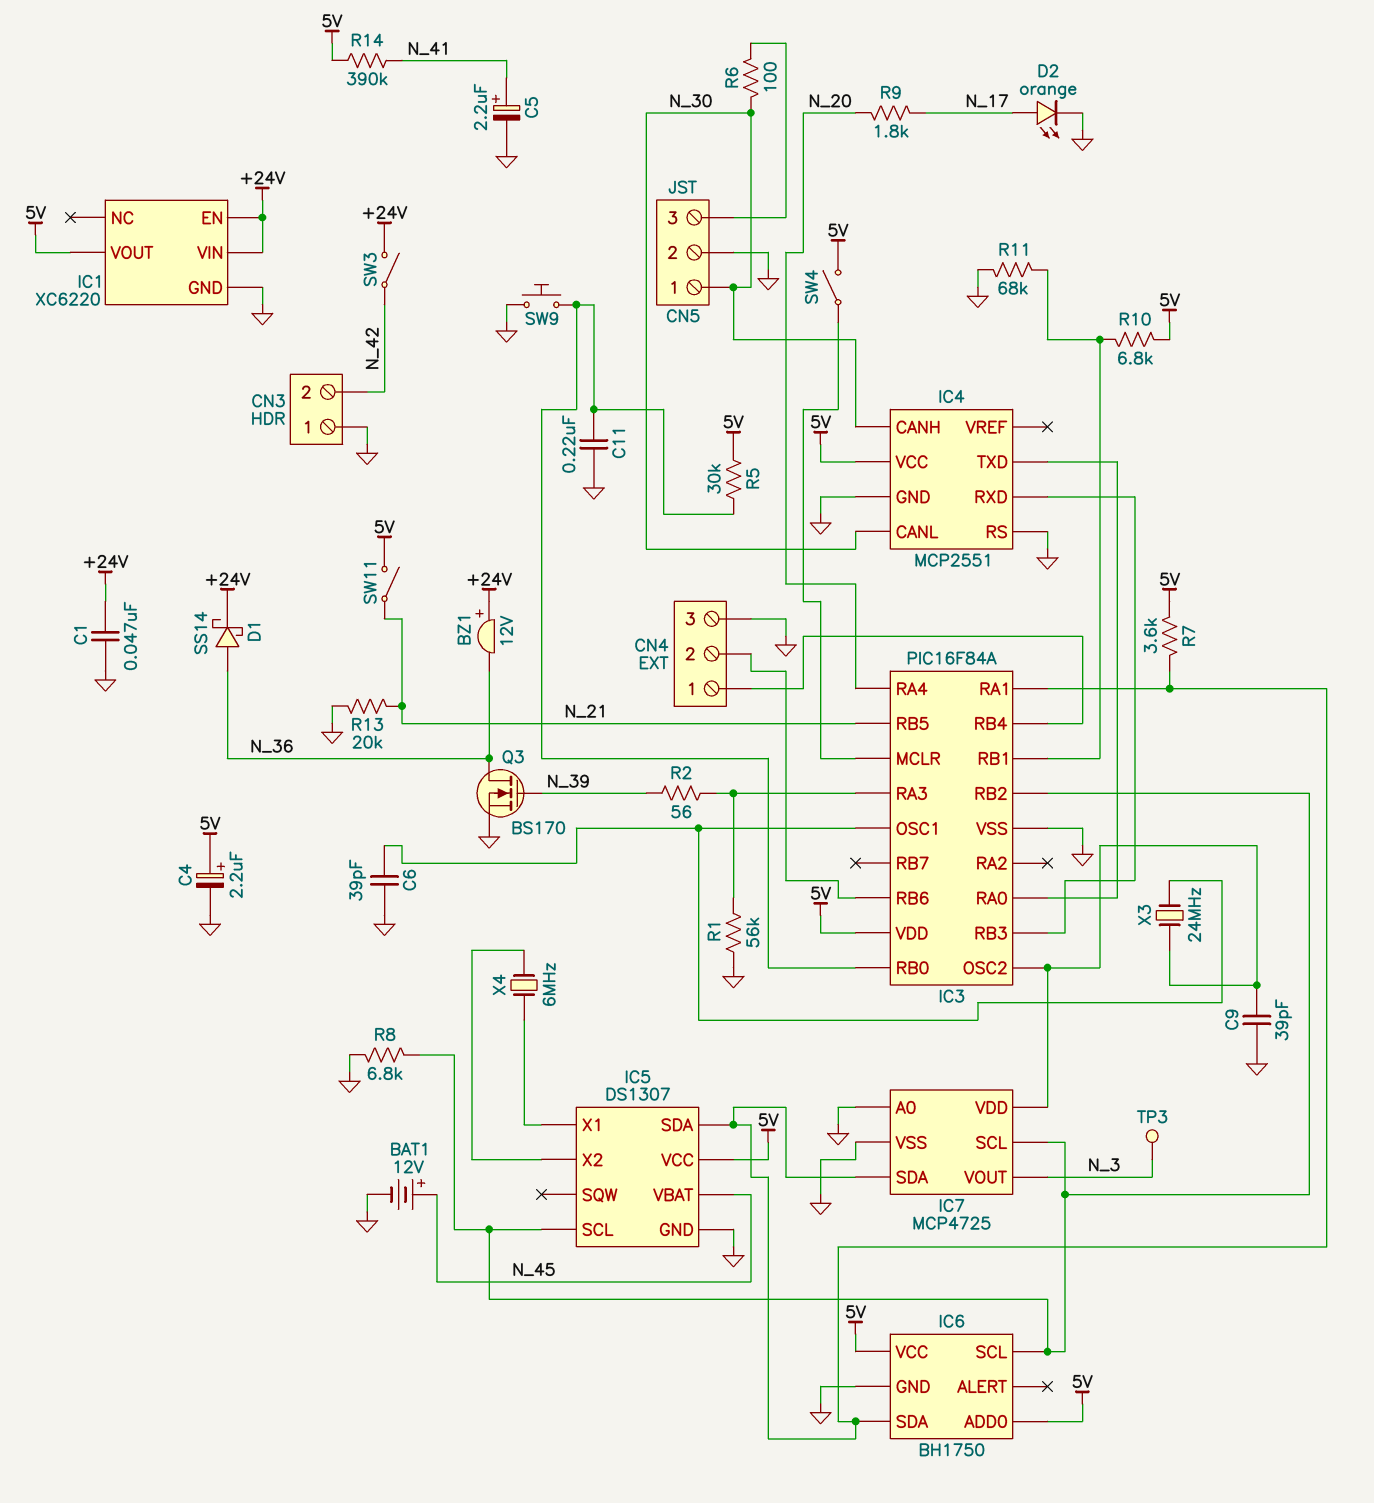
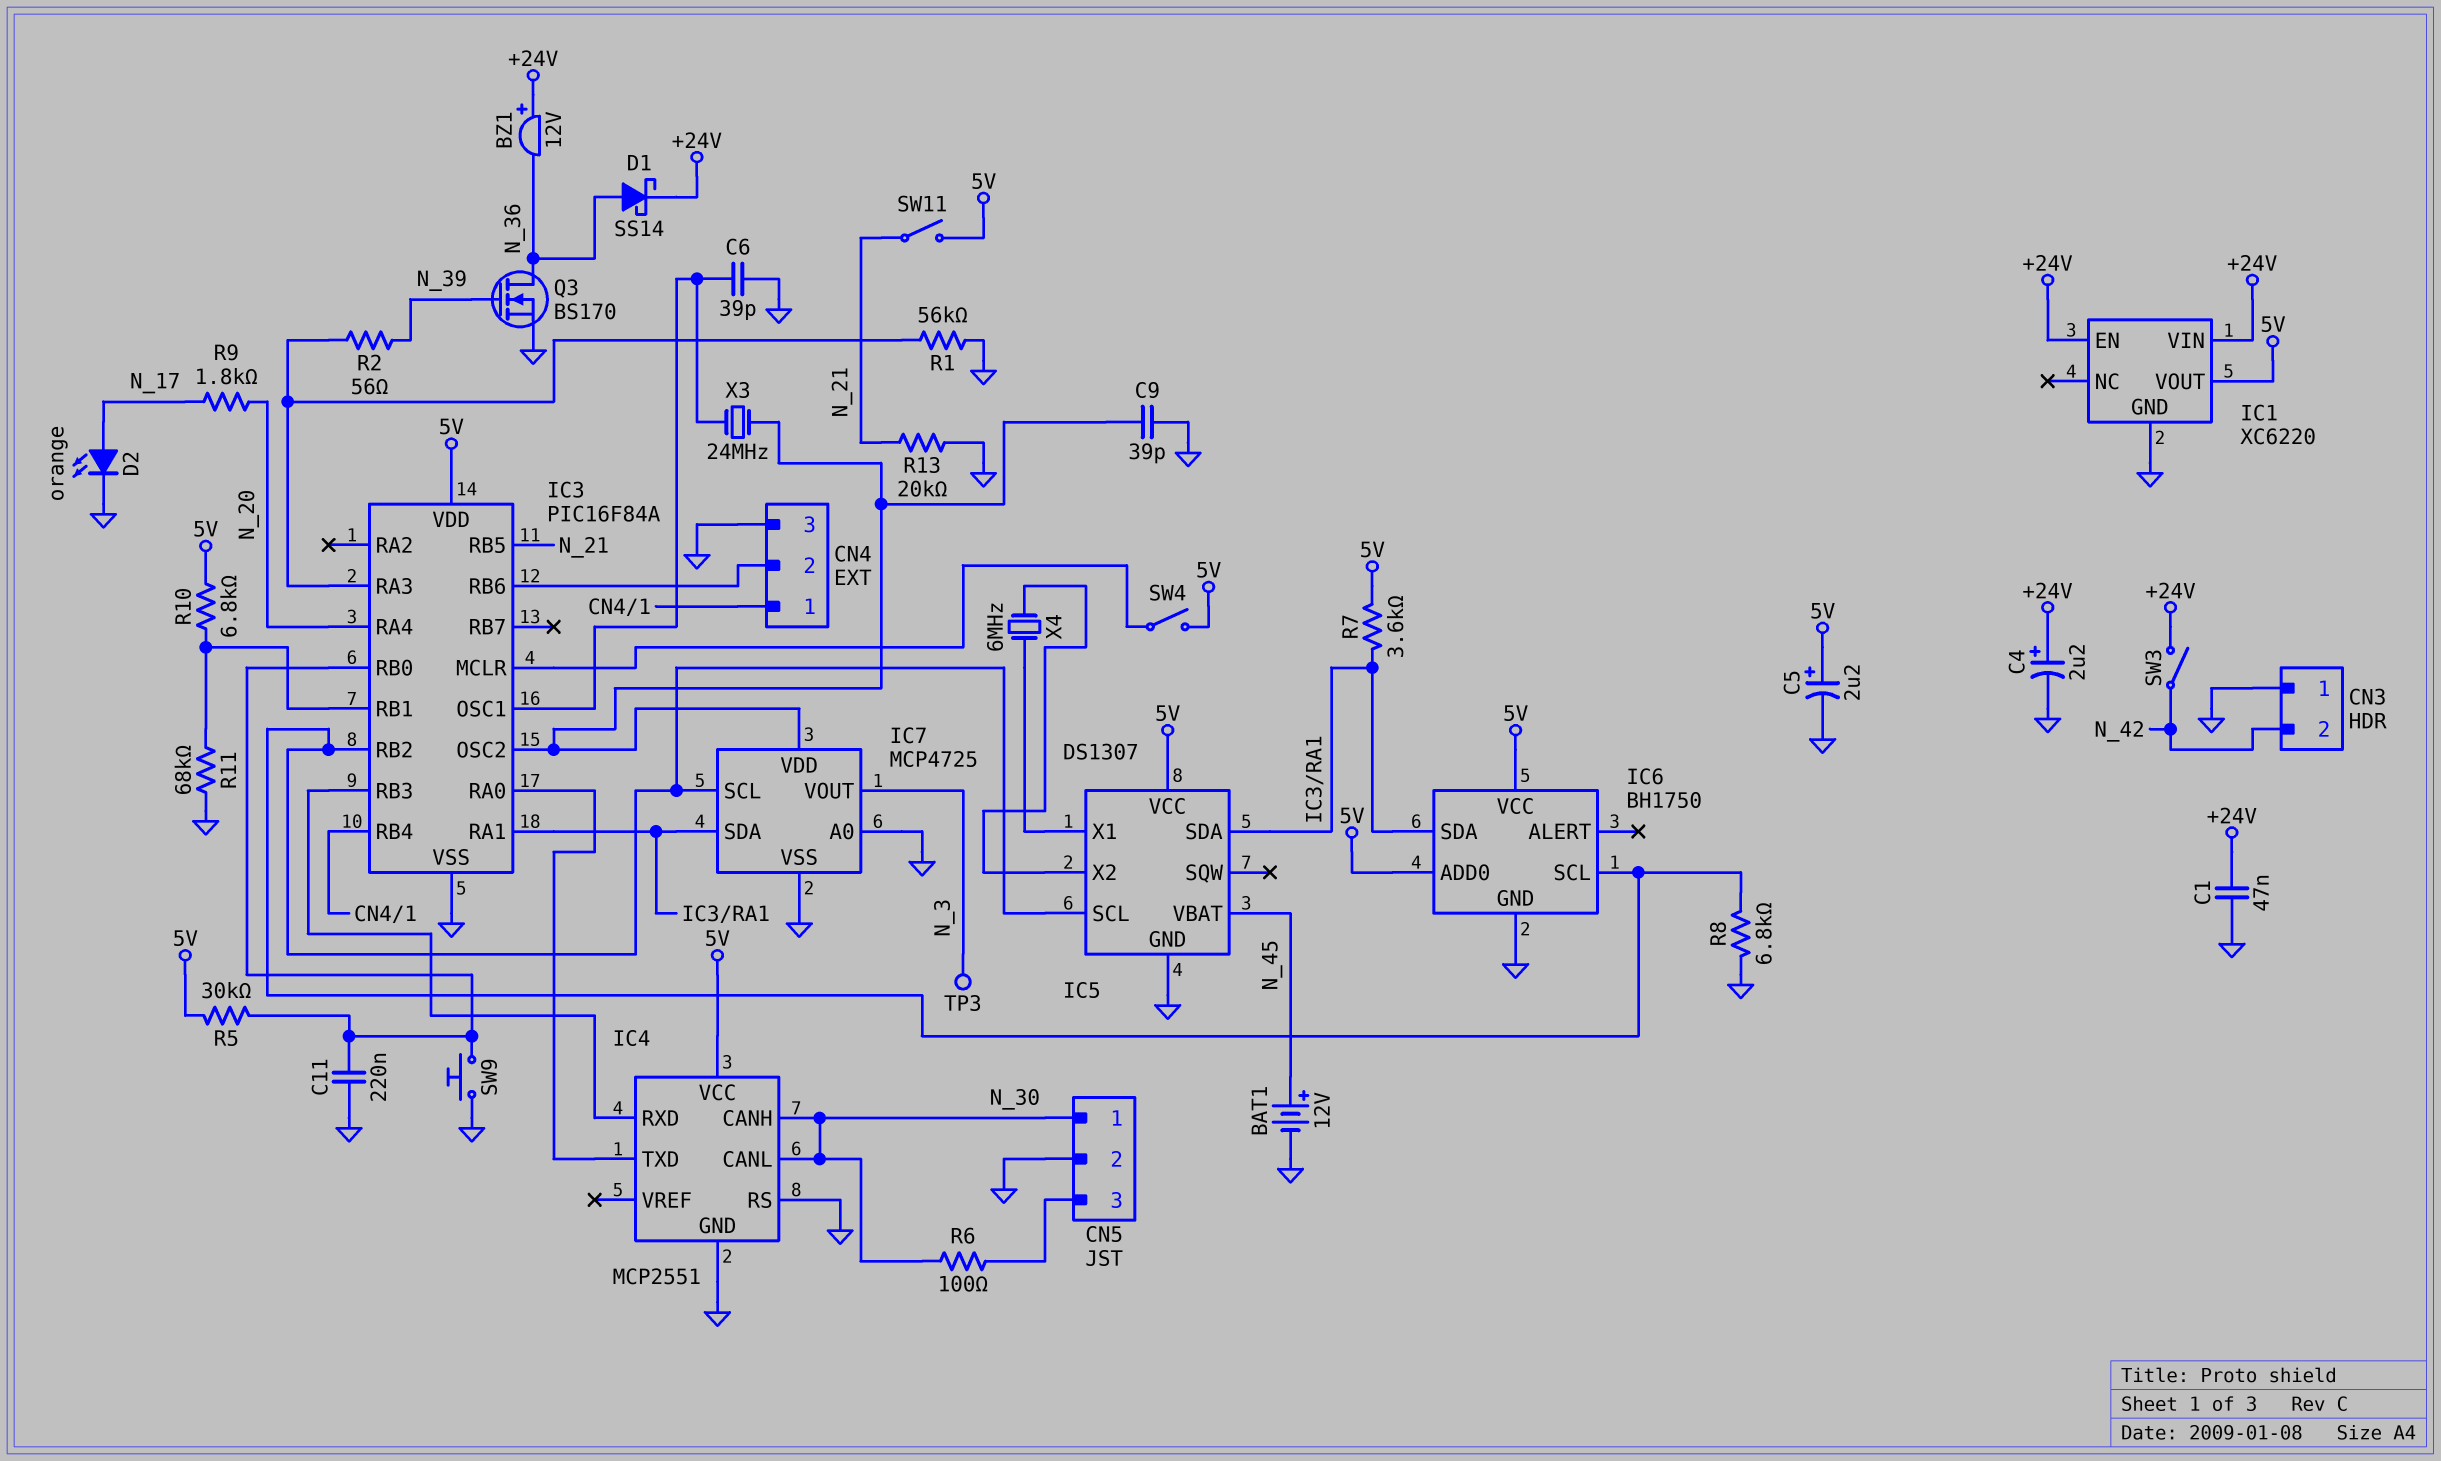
C4: 2.2uF (plus 5V, minus GND) -> 2.2uF (plus +24V, minus GND)
C5: 2.2uF (plus N_41, minus GND) -> 2.2uF (plus 5V, minus GND)
R14: 390k (5V, N_41) -> none

